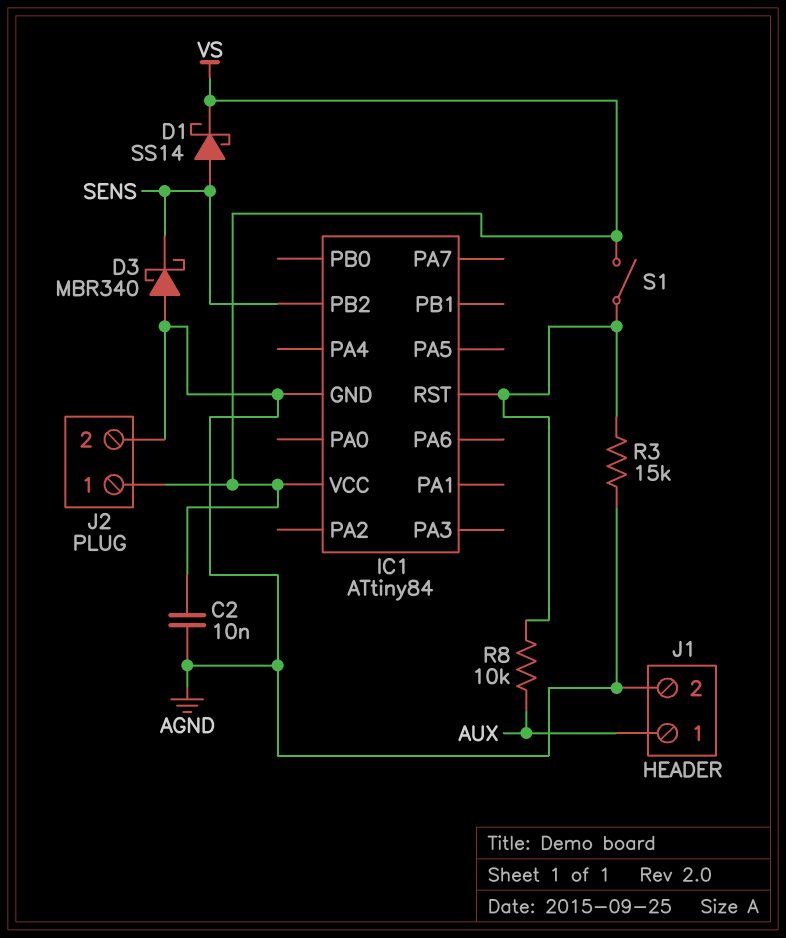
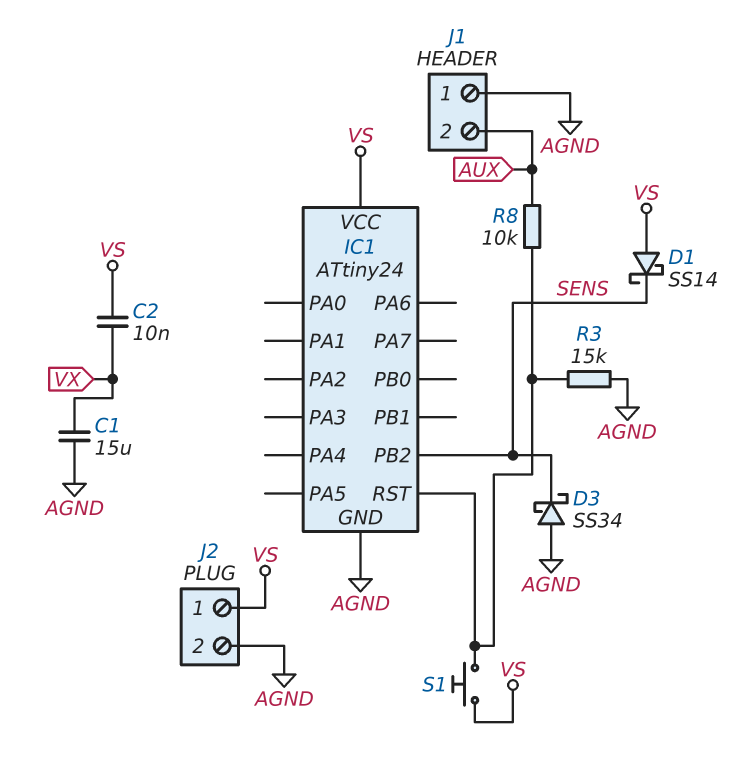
C1: none -> 15uF (AGND, VX)
C2: 10nF (AGND, VS) -> 10nF (VS, VX)
D1: schottky SS14 (A SENS, K VS) -> schottky SS14 (A VS, K SENS)
D3: schottky MBR340 (A AGND, K SENS) -> schottky SS34 (A AGND, K SENS)
IC1: ATtiny84 -> ATtiny24
J1 pin 1: AUX -> AGND
J1 pin 2: AGND -> AUX
S1: switch (IC1/RST, VS) -> button (IC1/RST, VS)

